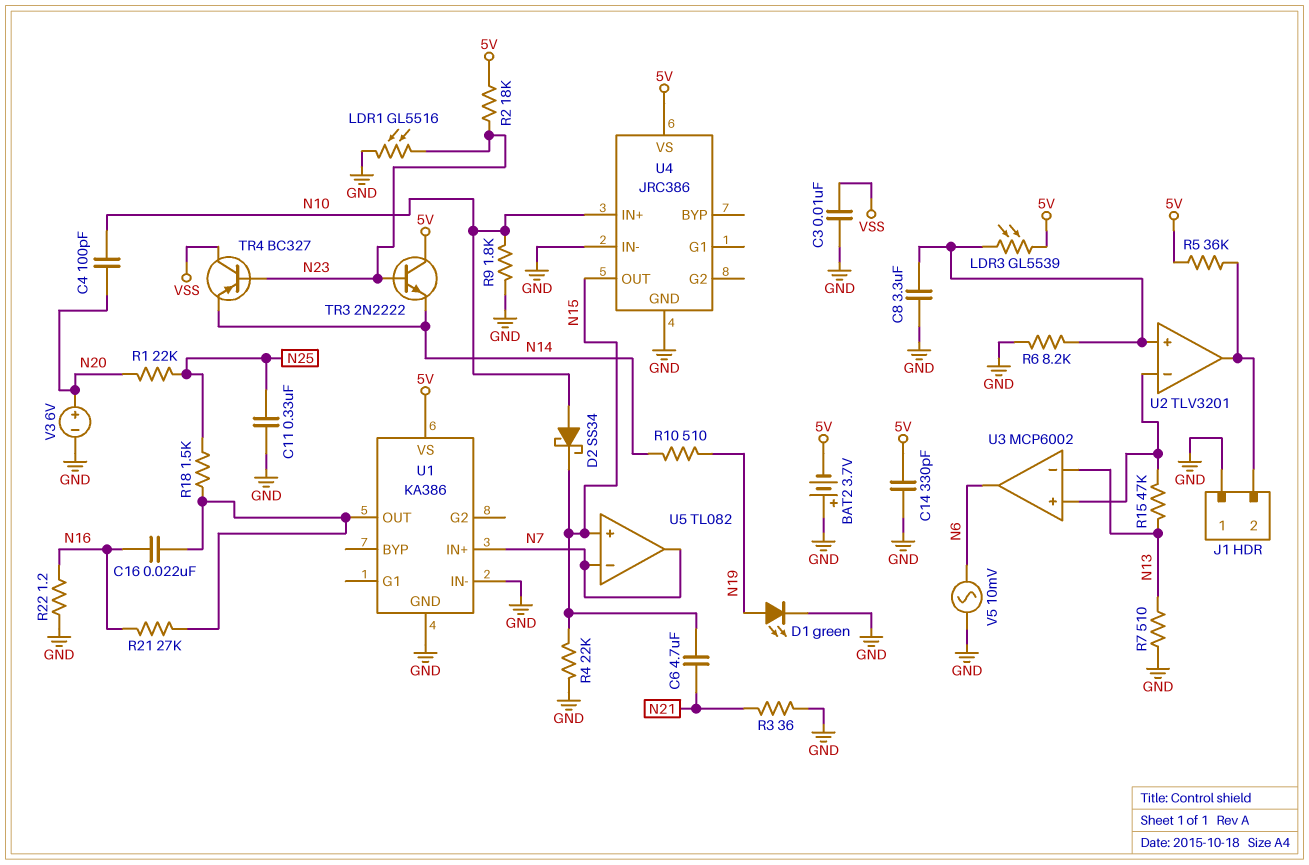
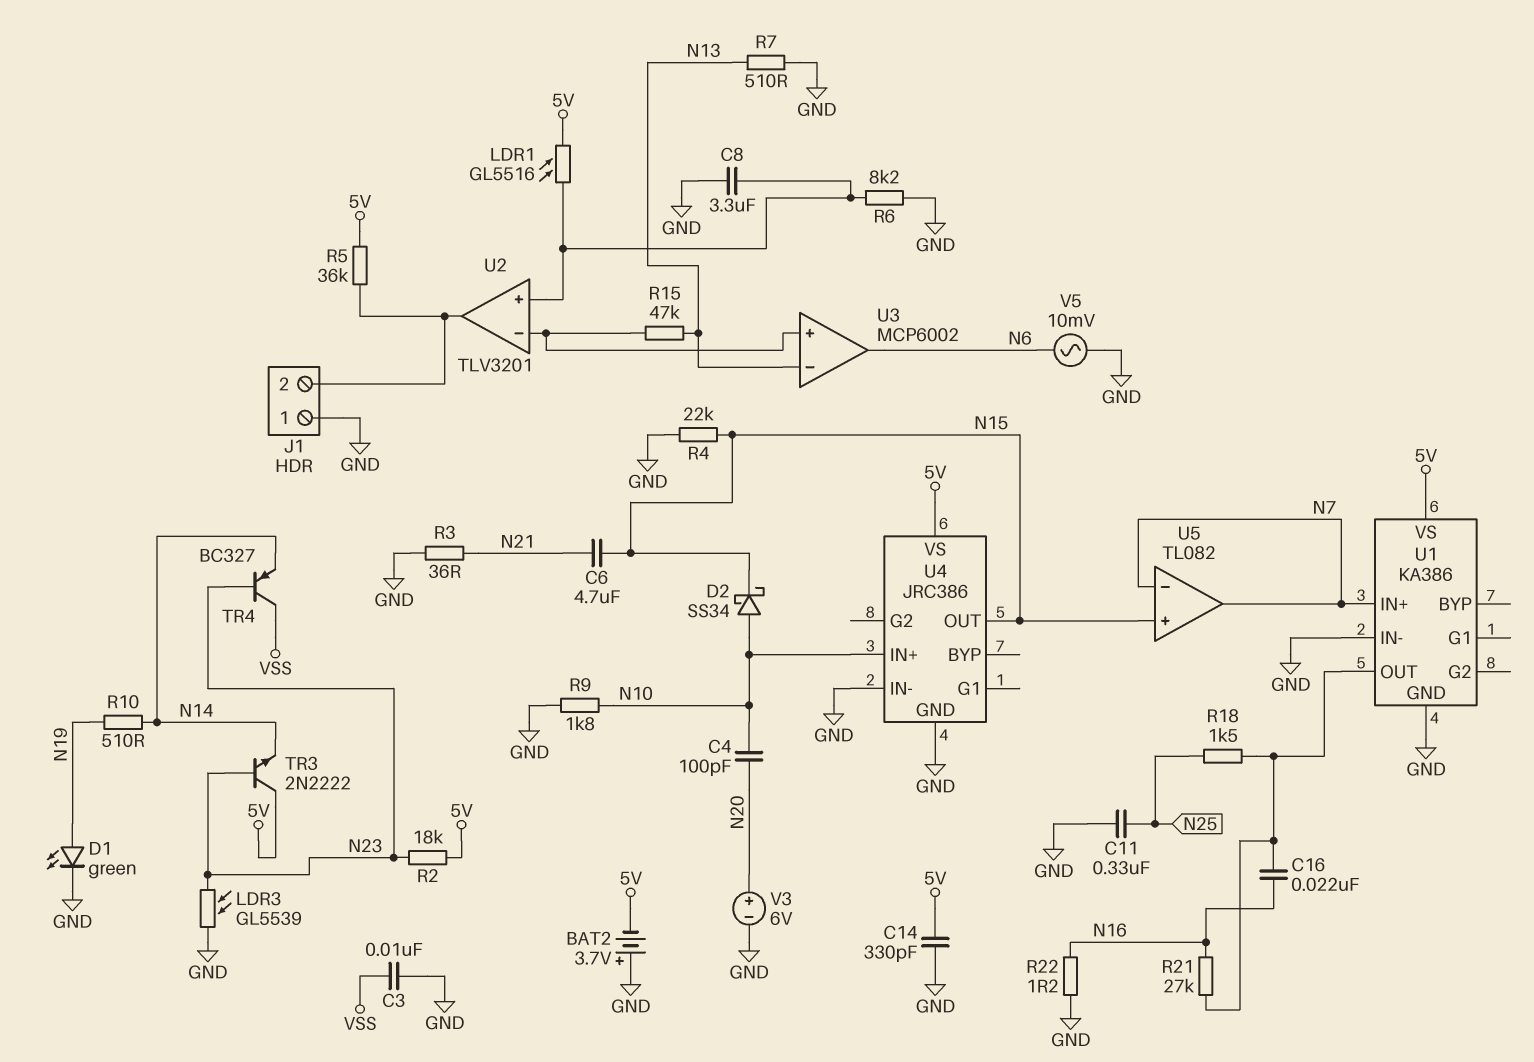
LDR1: GL5516 (GND, N23) -> GL5516 (5V, U2/in+)
LDR3: GL5539 (5V, U2/in+) -> GL5539 (GND, N23)
R1: 22k (N20, N25) -> none

